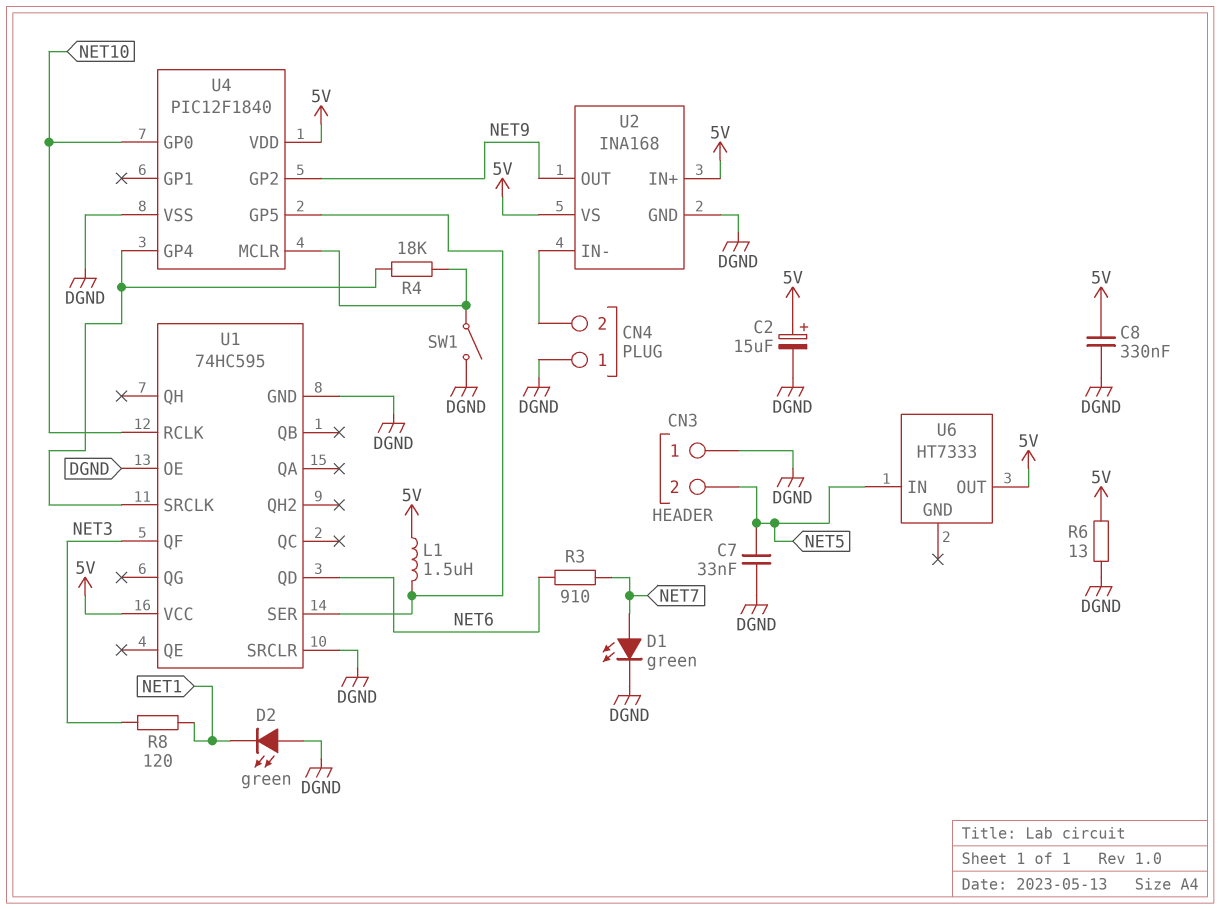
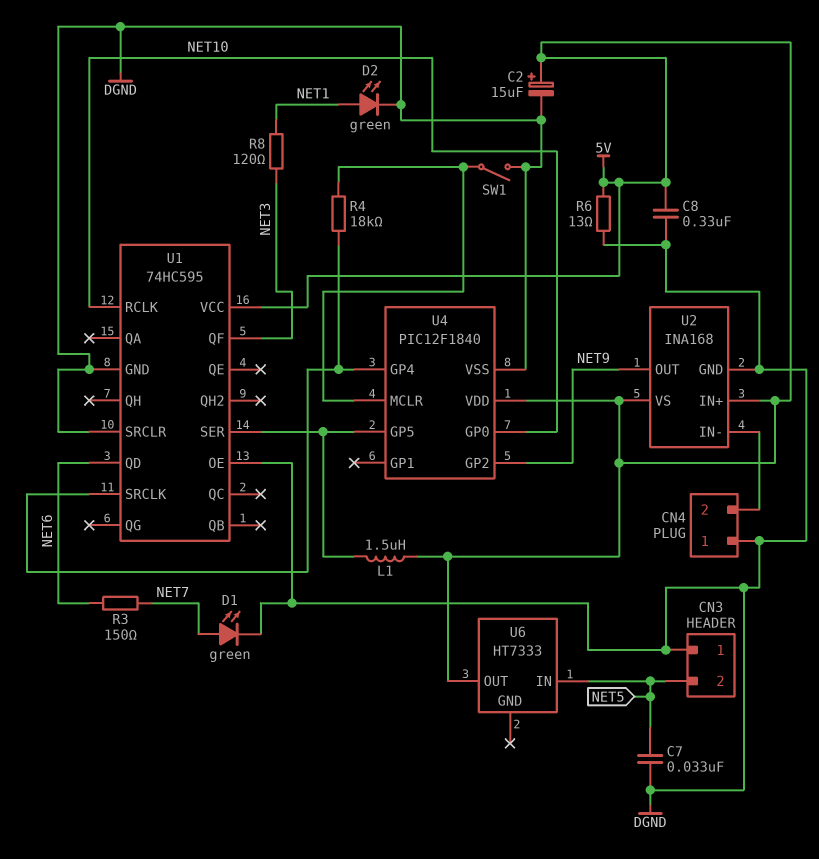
D2: LED green (A DGND, K NET1) -> LED green (A NET1, K DGND)
R3: 910 (NET6, NET7) -> 150 (NET6, NET7)

